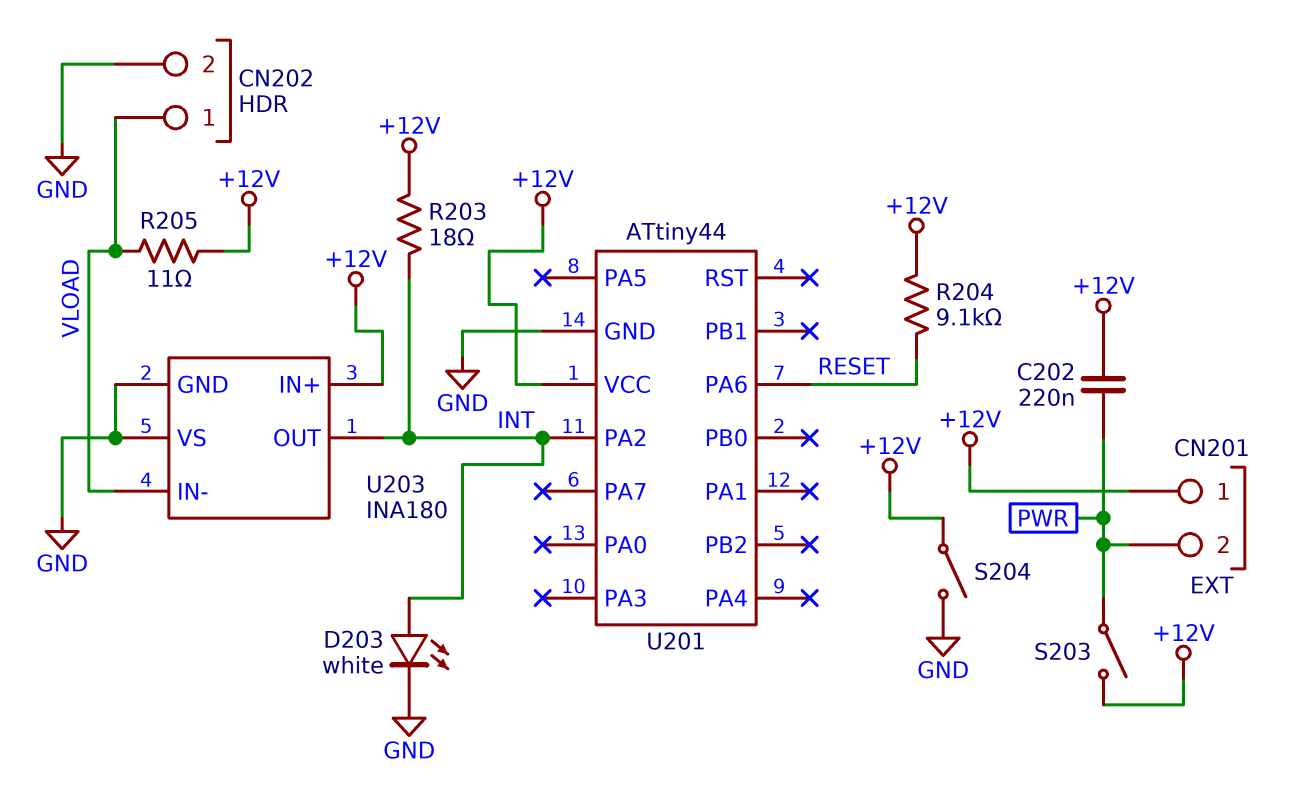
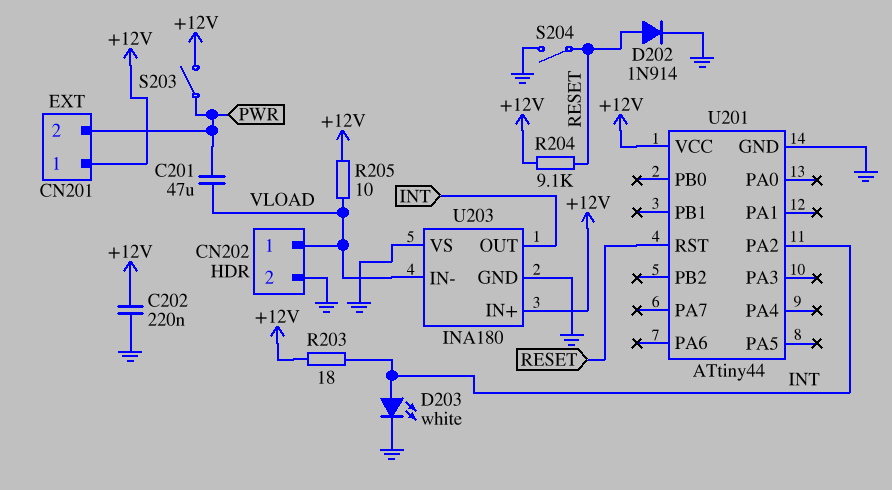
C201: none -> 47uF (PWR, VLOAD)
C202: 220nF (+12V, PWR) -> 220nF (+12V, GND)
D202: none -> diode 1N914 (A RESET, K GND)
R205: 11 (+12V, VLOAD) -> 10 (+12V, VLOAD)
S204: switch (+12V, GND) -> switch (GND, RESET)
U201 pin PA6: RESET -> none
U201 pin RST: none -> RESET

